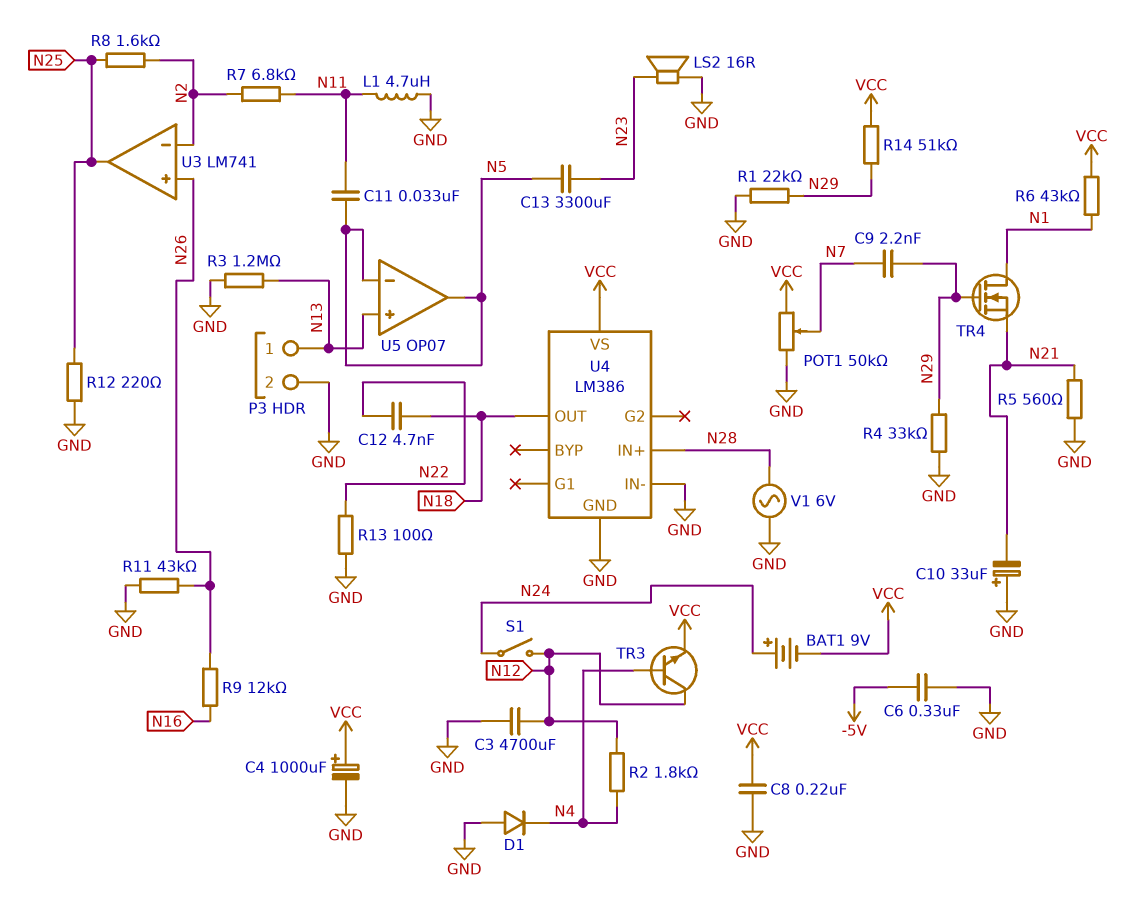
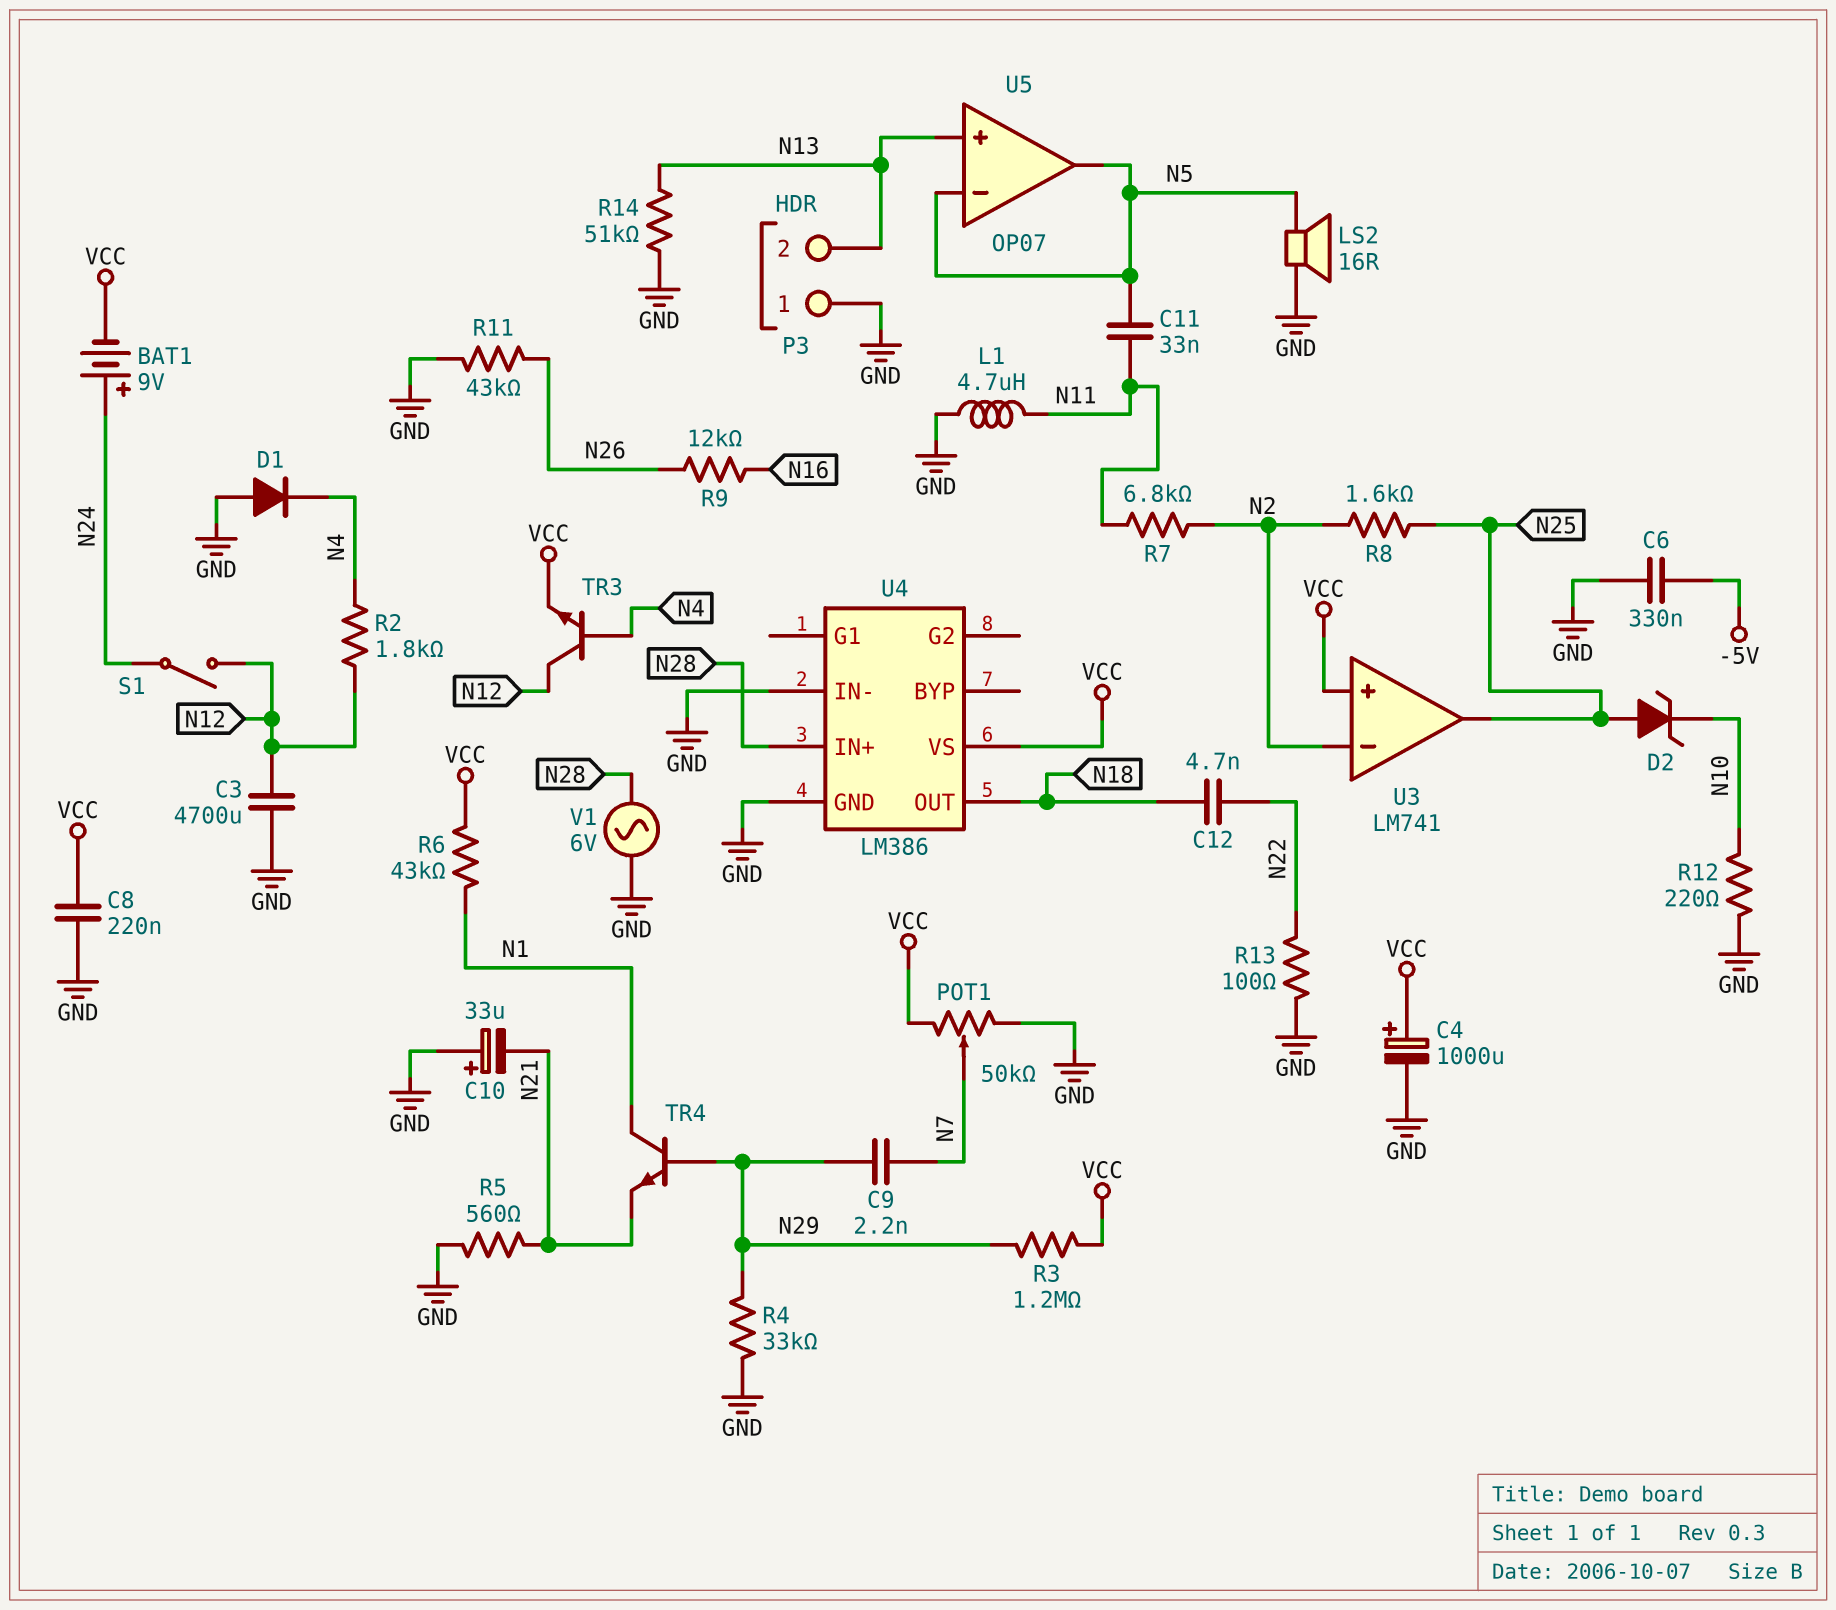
C13: 3300uF (N5, N23) -> none
D2: none -> zener (A N25, K N10)
LS2: speaker 16R (GND, N23) -> speaker 16R (GND, N5)
P3 pin 1: N13 -> GND
P3 pin 2: GND -> N13
R1: 22k (GND, N29) -> none
R3: 1.2M (GND, N13) -> 1.2M (N29, VCC)
R12: 220 (GND, N25) -> 220 (GND, N10)
R14: 51k (N29, VCC) -> 51k (GND, N13)
TR4: NMOS (G N29, D N1, S N21) -> NPN (B N29, C N1, E N21)
U3 pin in+: N26 -> VCC

